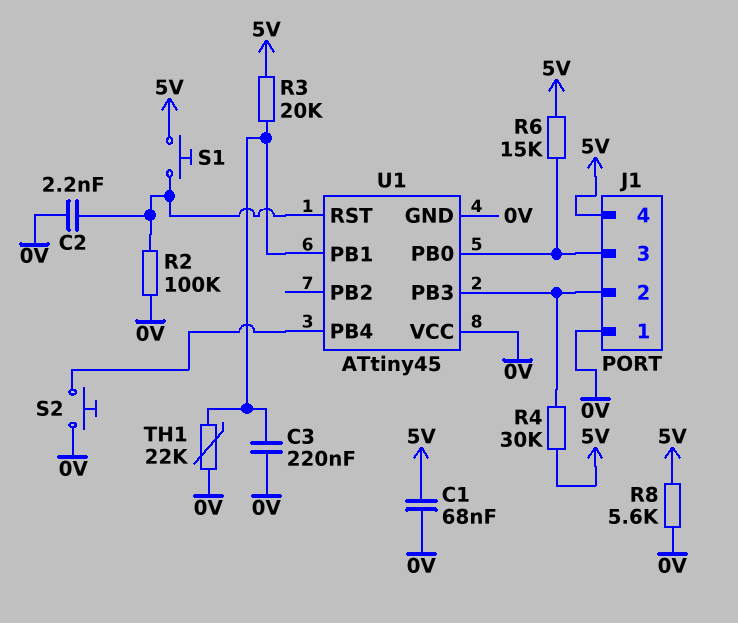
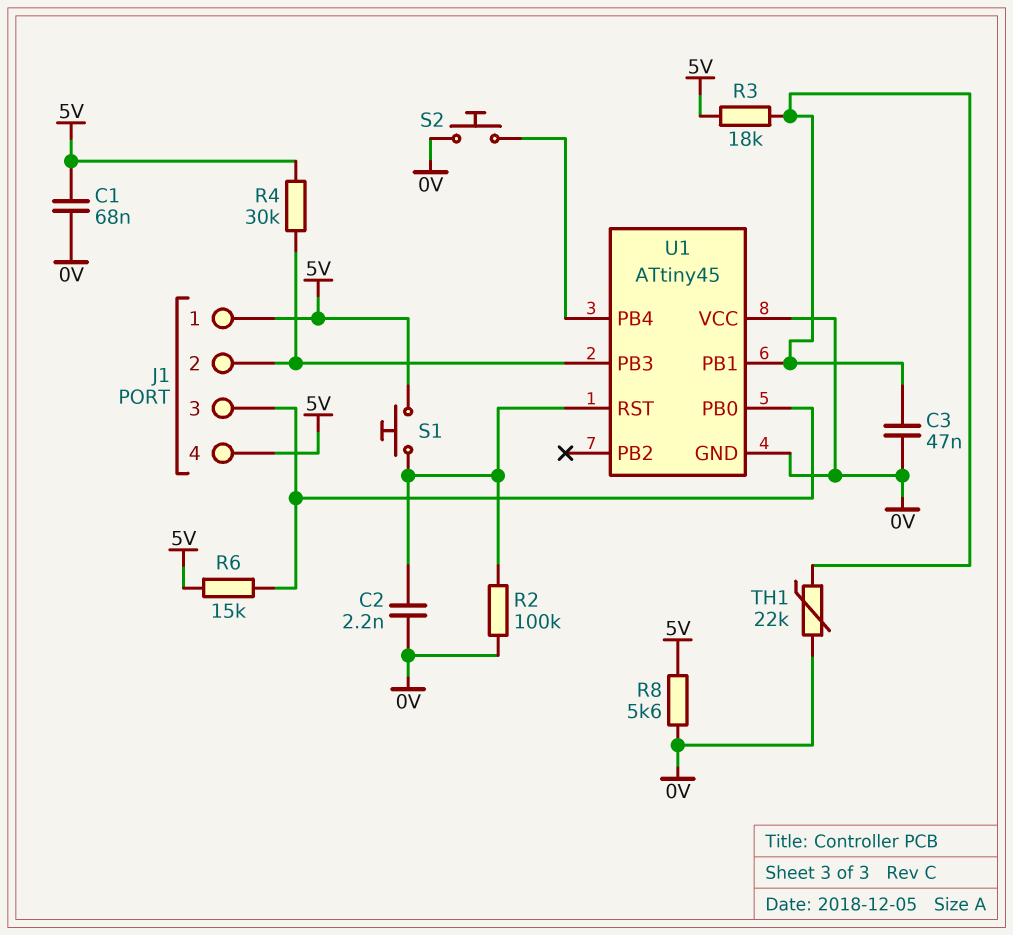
C3: 220nF (0V, U1/PB1) -> 47nF (0V, U1/PB1)
J1 pin 1: 0V -> 5V
R3: 20k (5V, U1/PB1) -> 18k (5V, U1/PB1)

